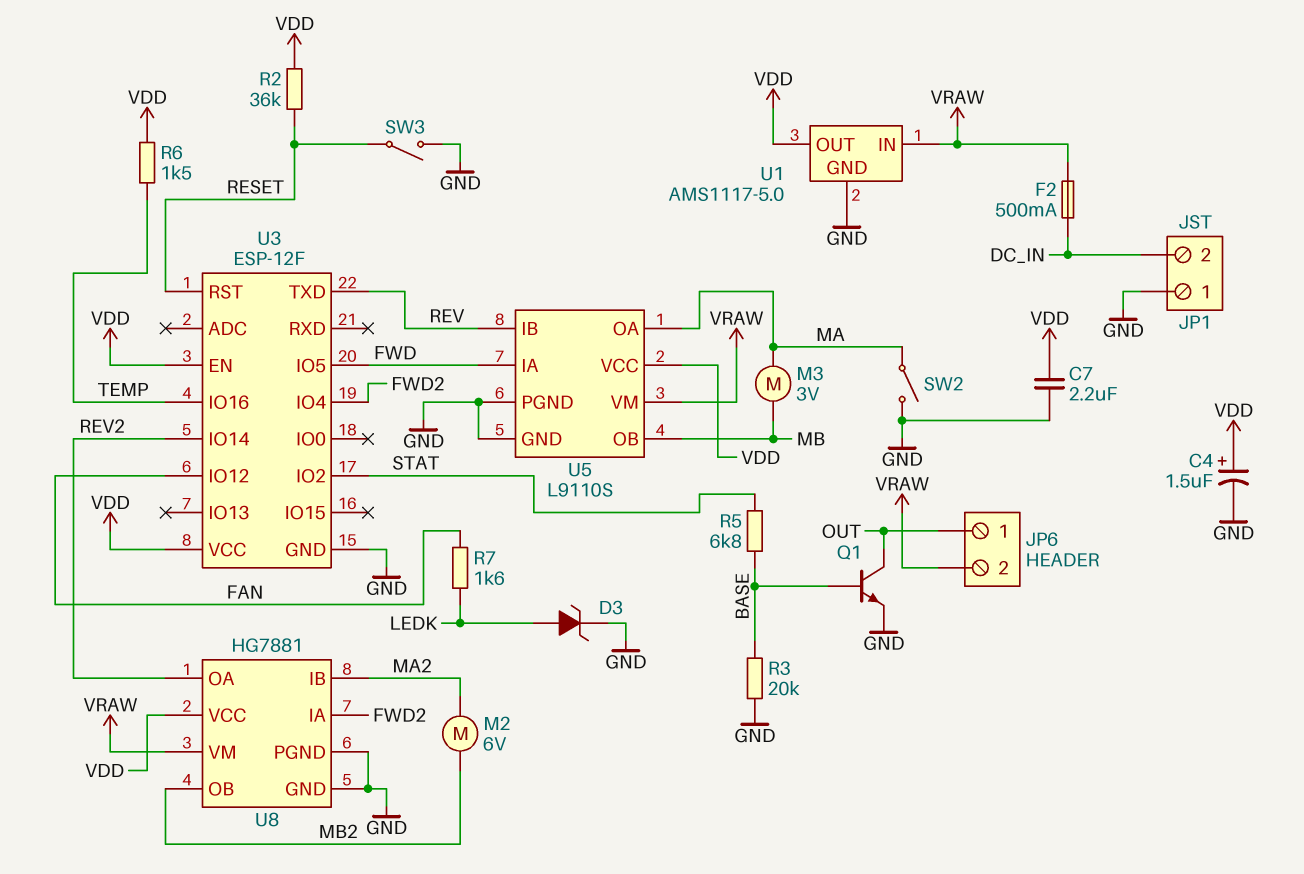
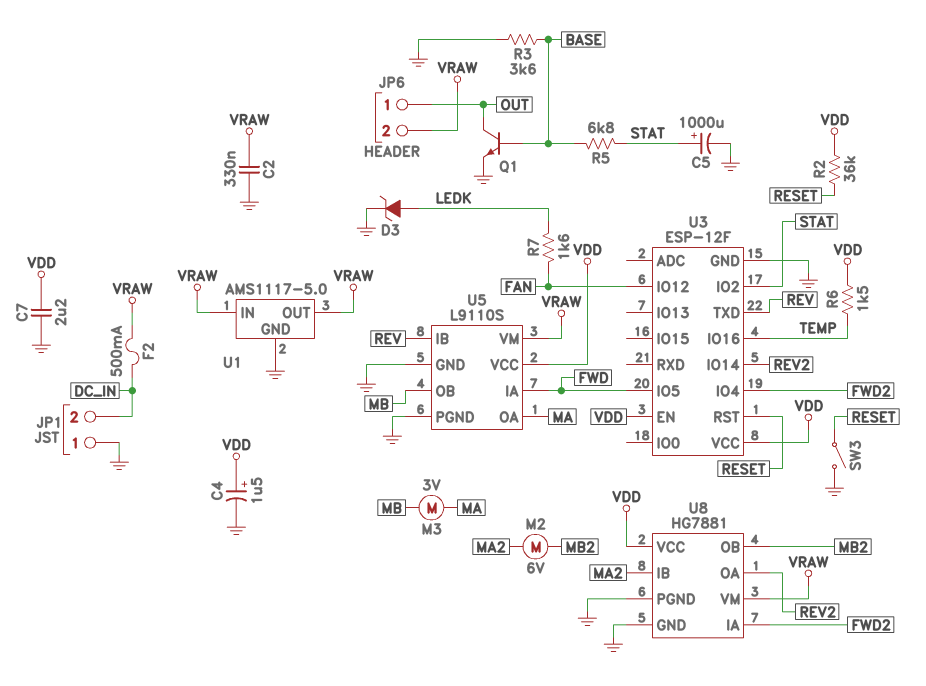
C2: none -> 330nF (GND, VRAW)
C5: none -> 1000uF (plus STAT, minus GND)
R3: 20k (BASE, GND) -> 3.6k (BASE, GND)
SW2: switch (GND, MA) -> none
U1 pin OUT: VDD -> VRAW

